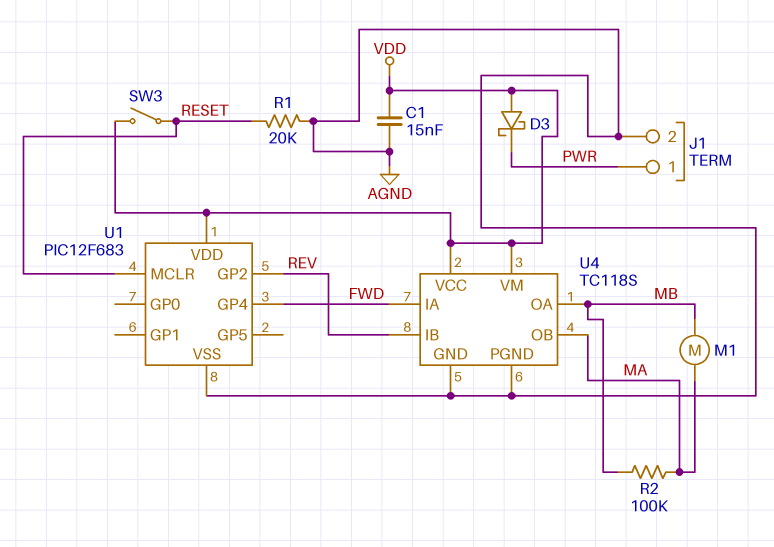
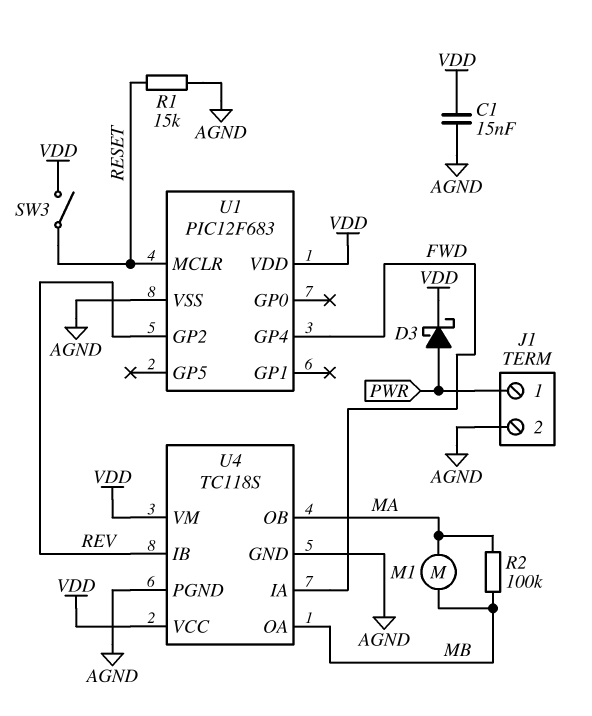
D3: schottky (A VDD, K PWR) -> schottky (A PWR, K VDD)
R1: 20k (AGND, RESET) -> 15k (AGND, RESET)

